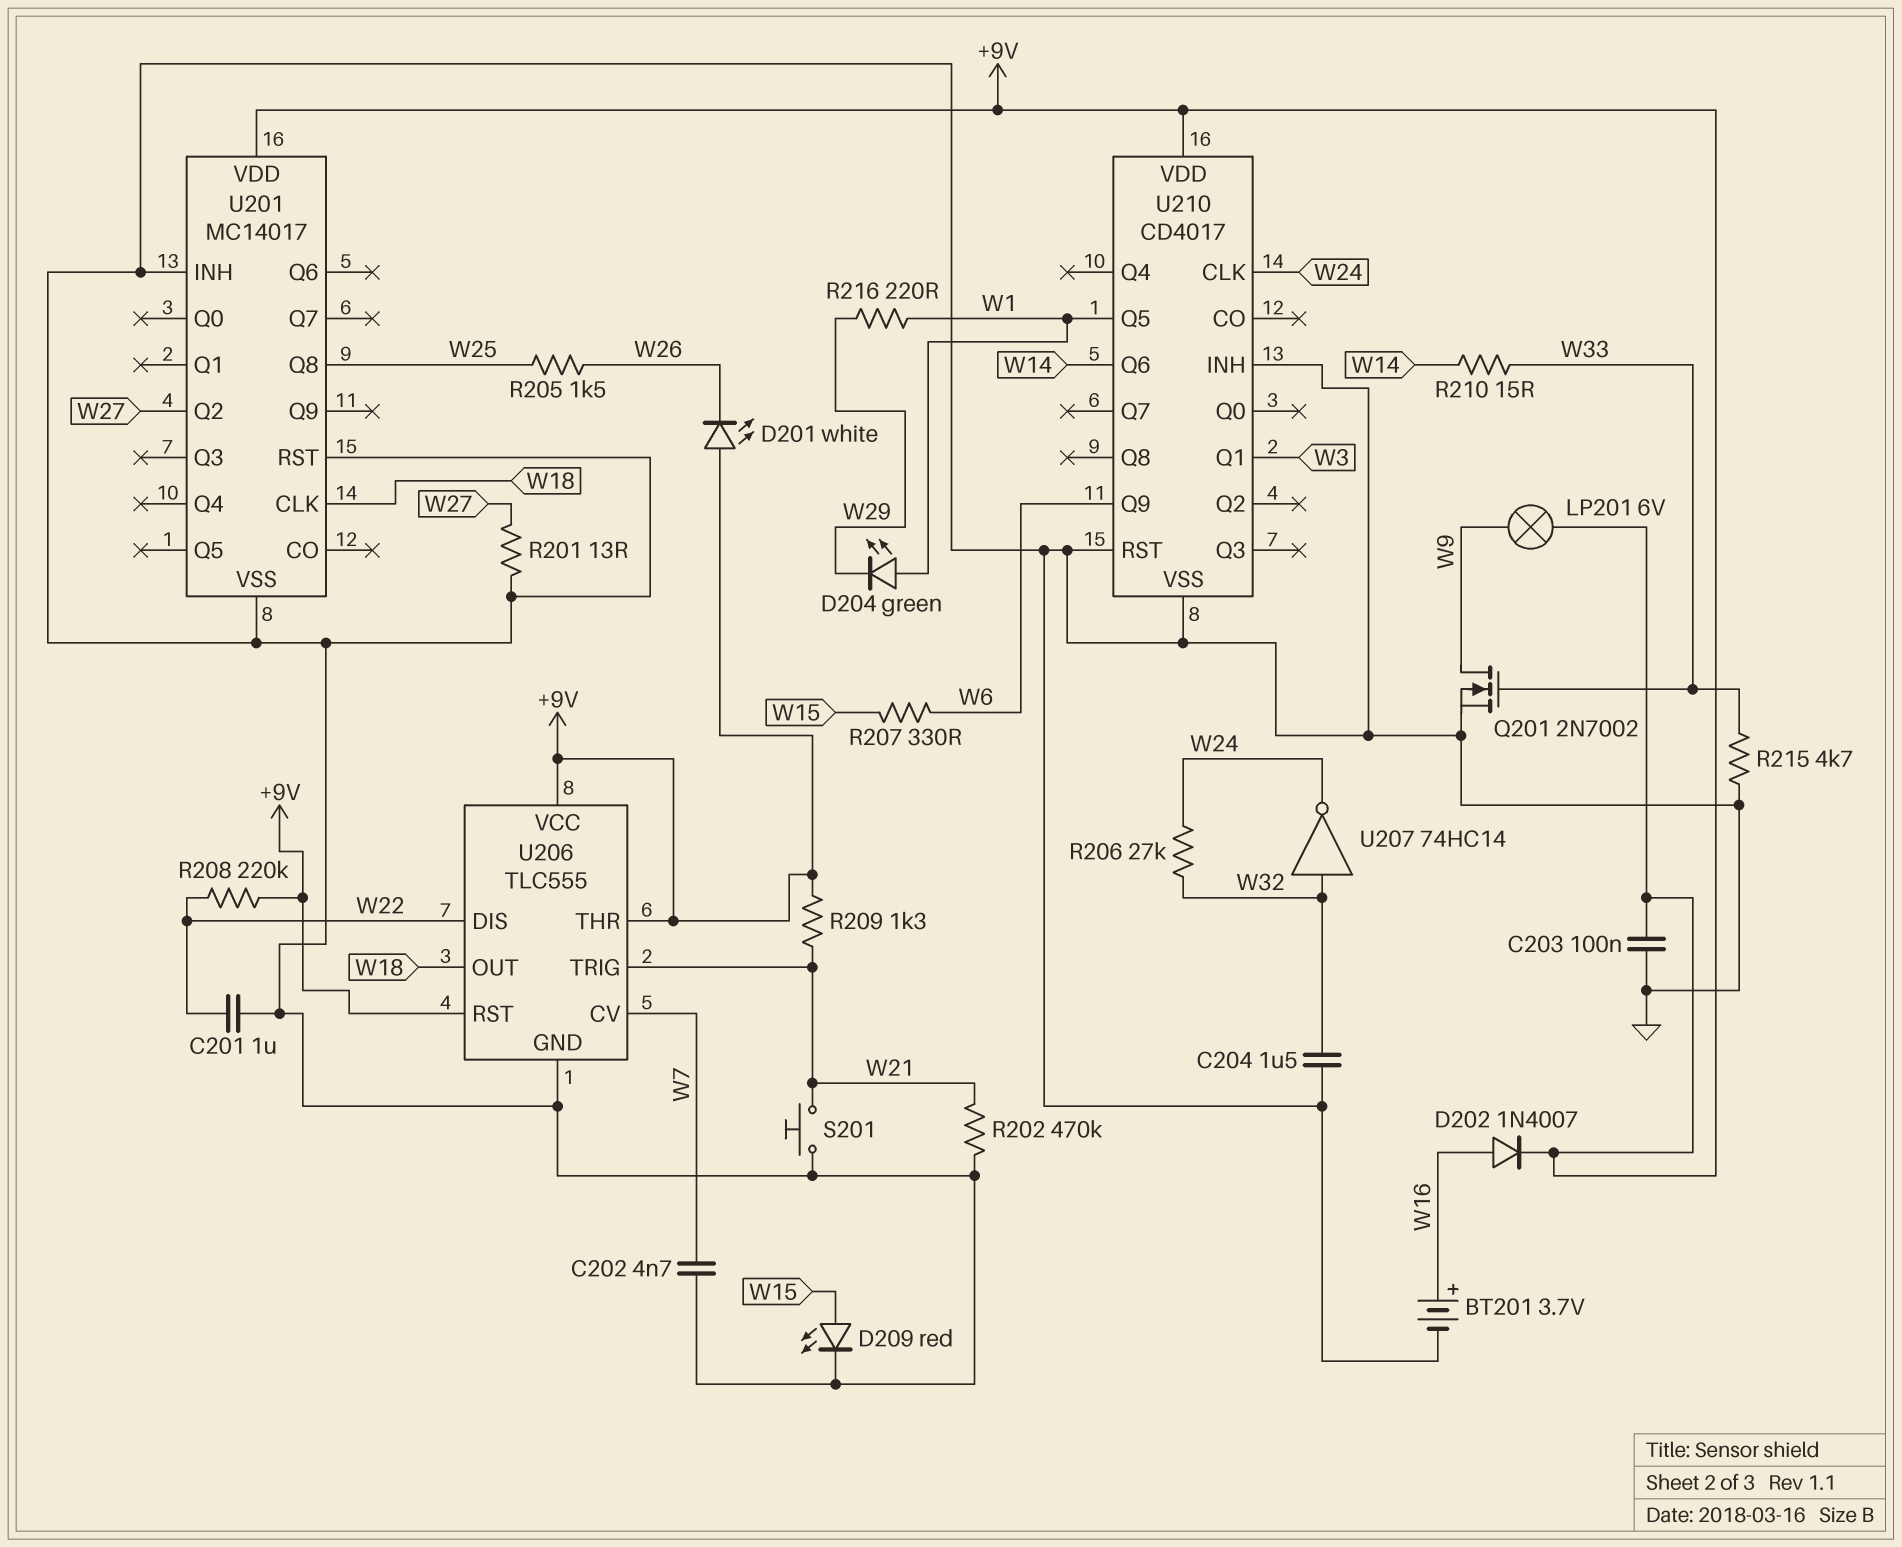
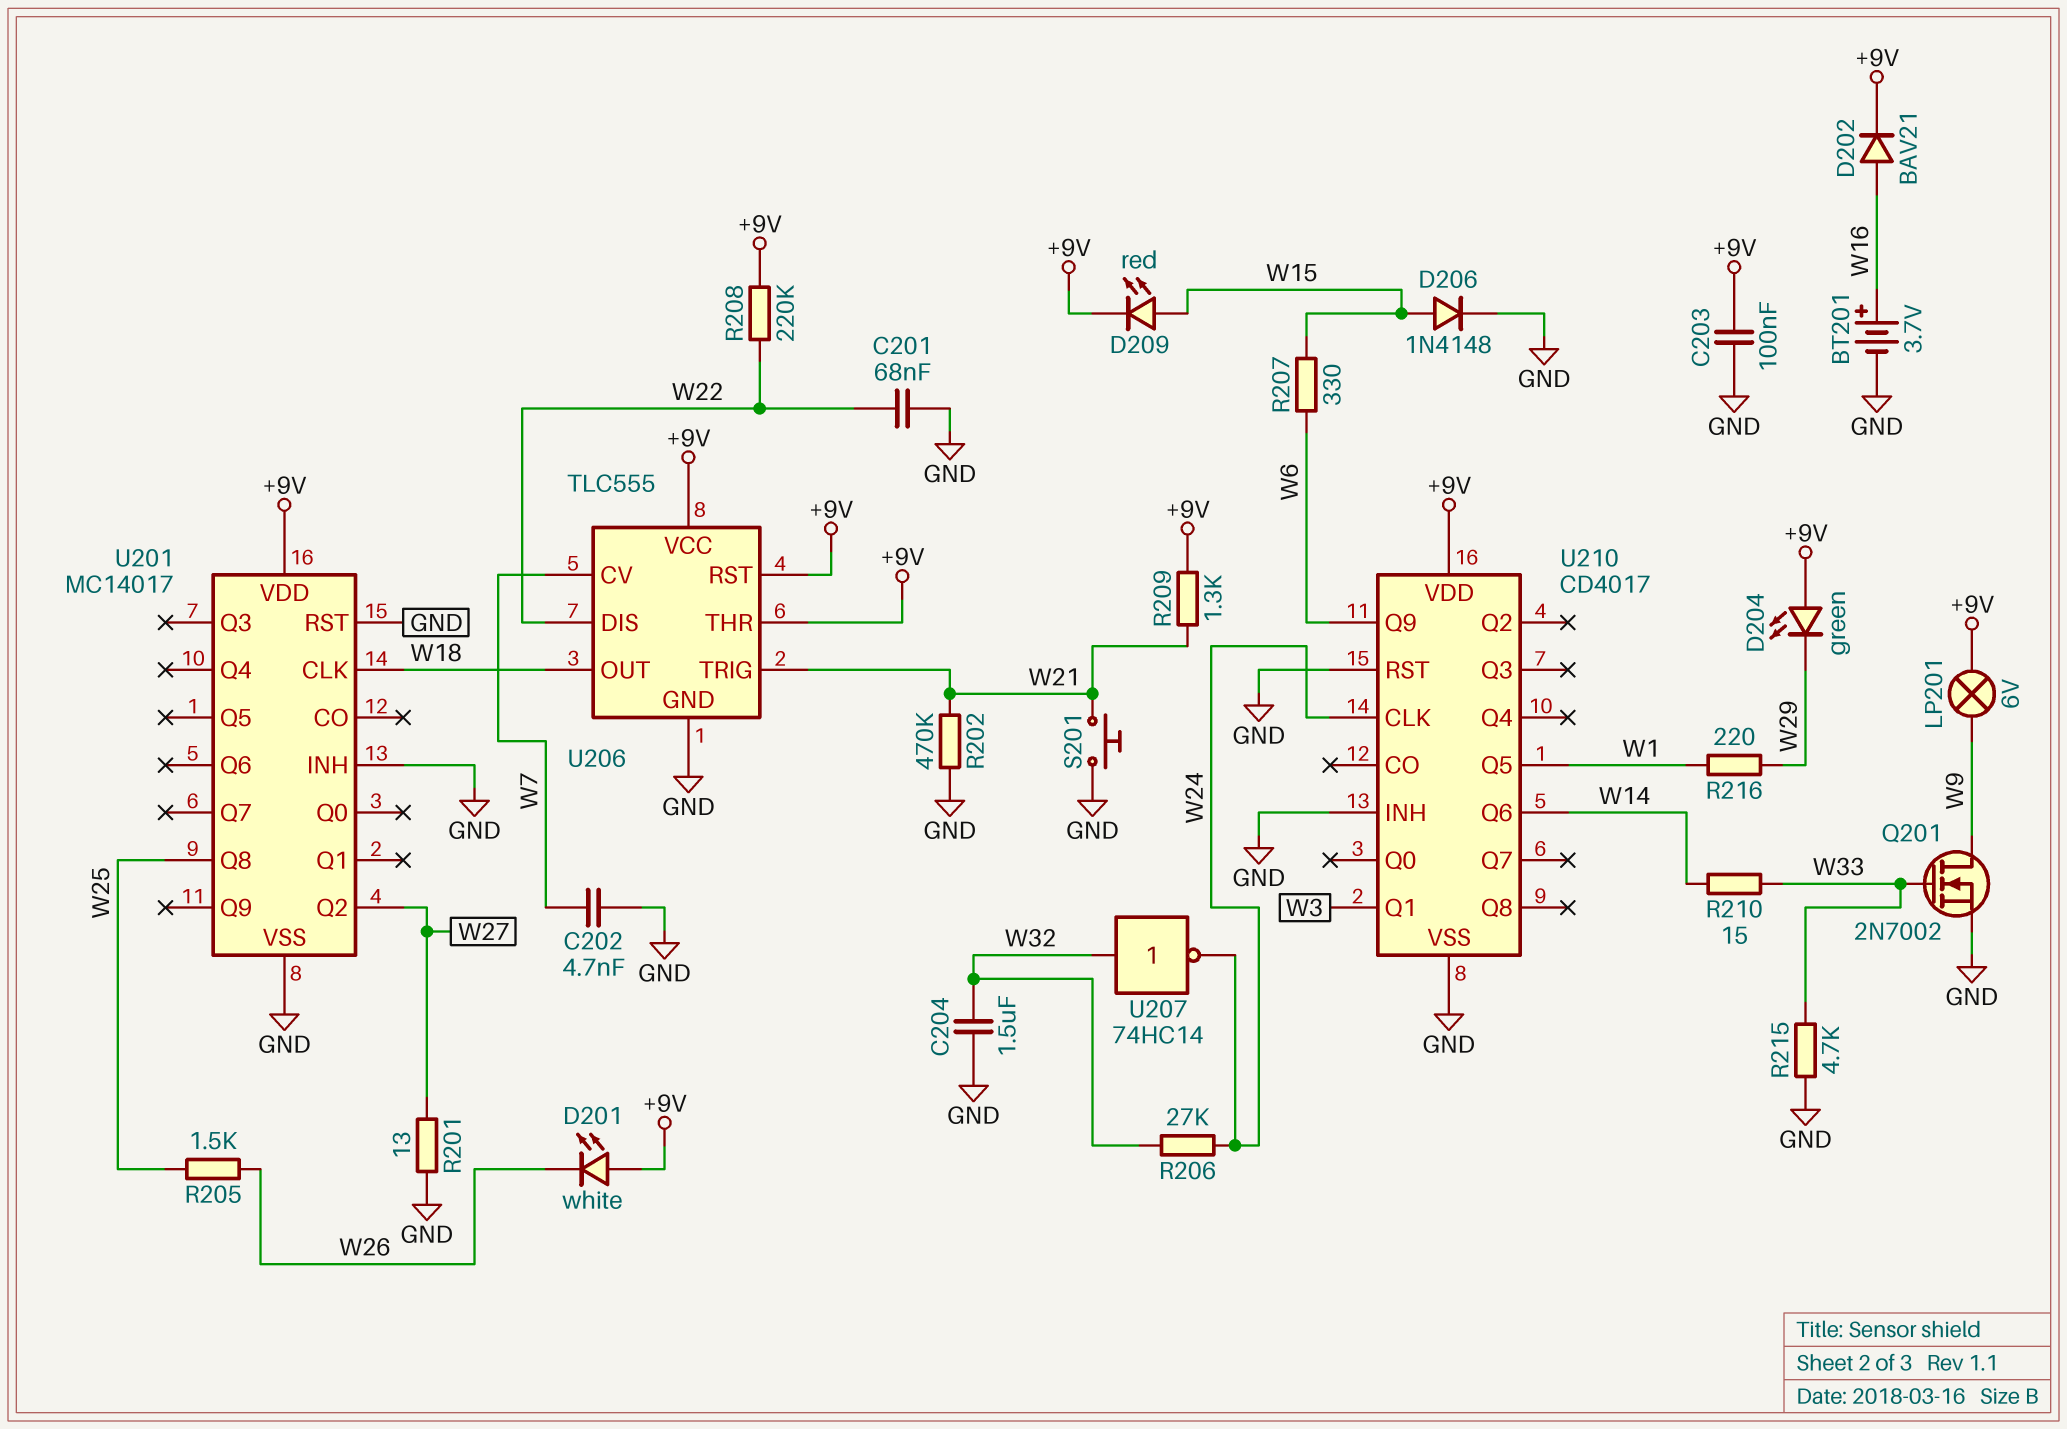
C201: 1uF (GND, W22) -> 68nF (GND, W22)
D202: diode 1N4007 (A W16, K +9V) -> diode BAV21 (A W16, K +9V)
D204: LED green (A W1, K W29) -> LED green (A +9V, K W29)
D206: none -> diode 1N4148 (A W15, K GND)
D209: LED red (A W15, K GND) -> LED red (A W15, K +9V)

